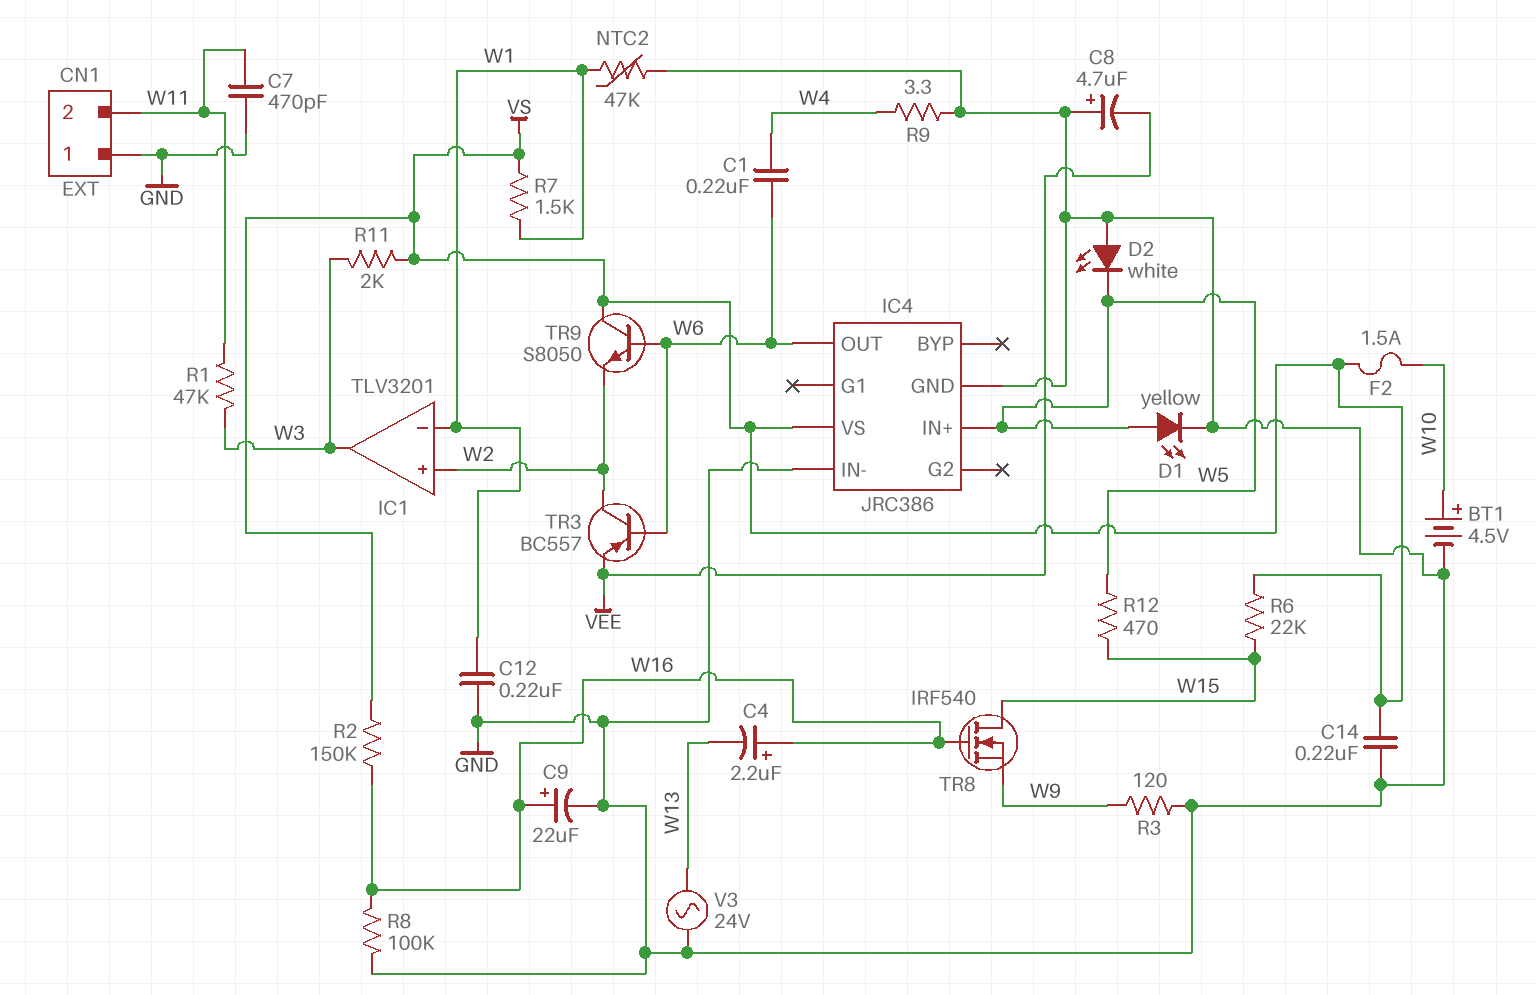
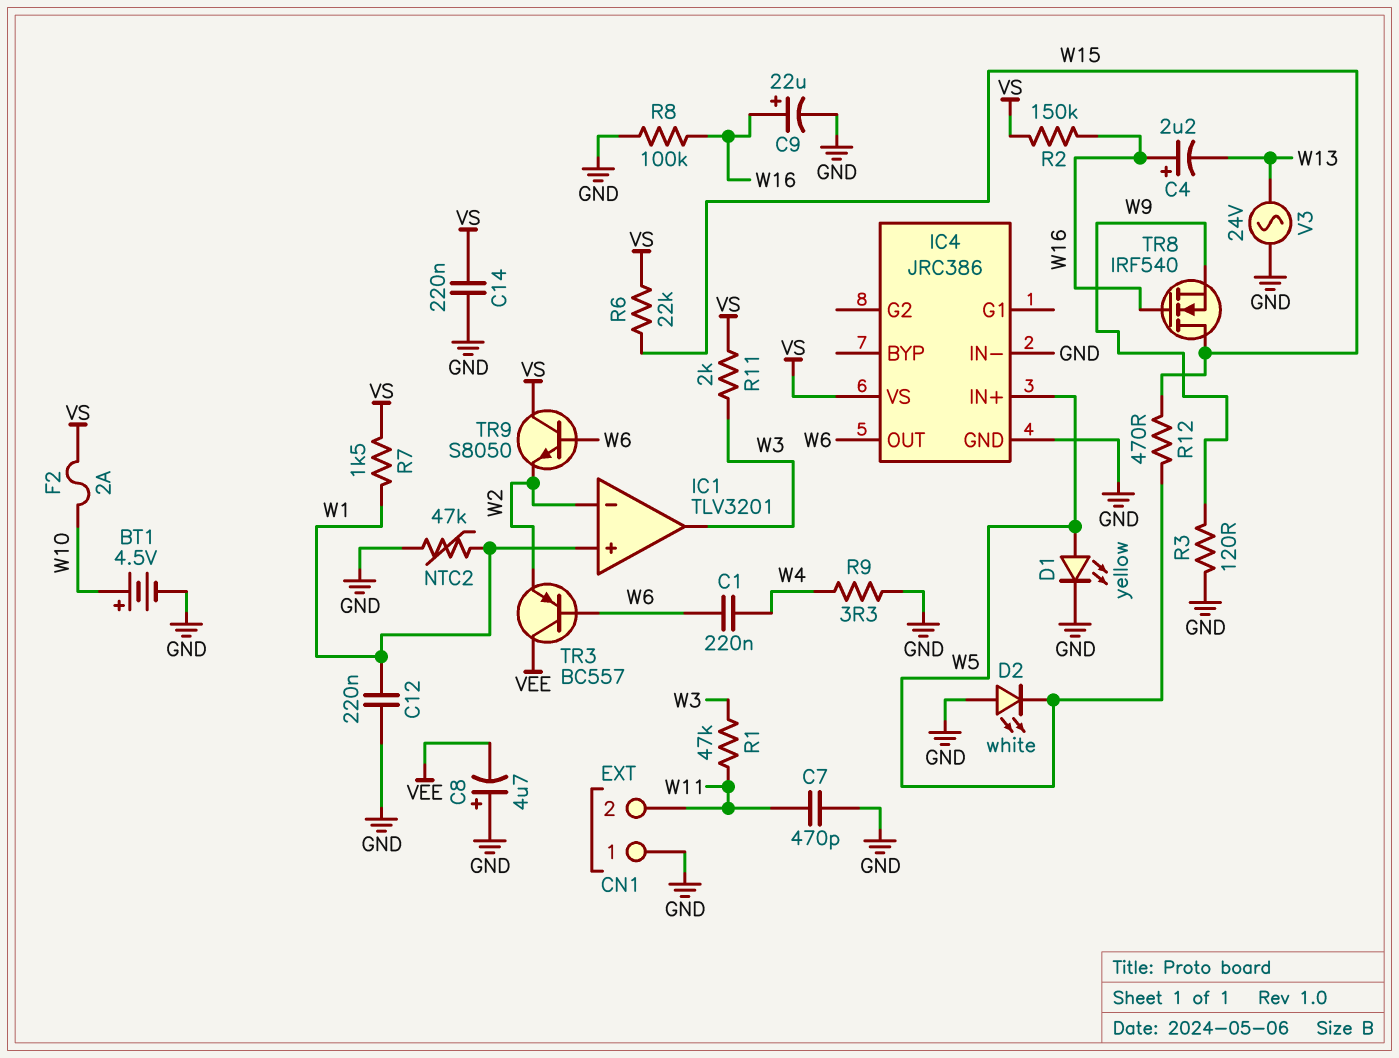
F2: 1.5A (VS, W10) -> 2A (VS, W10)
IC1 pin in+: W2 -> W1
IC1 pin in-: W1 -> W2
TR3: PNP BC557 (B W6, C W2, E VEE) -> PNP BC557 (B W6, C VEE, E W2)

